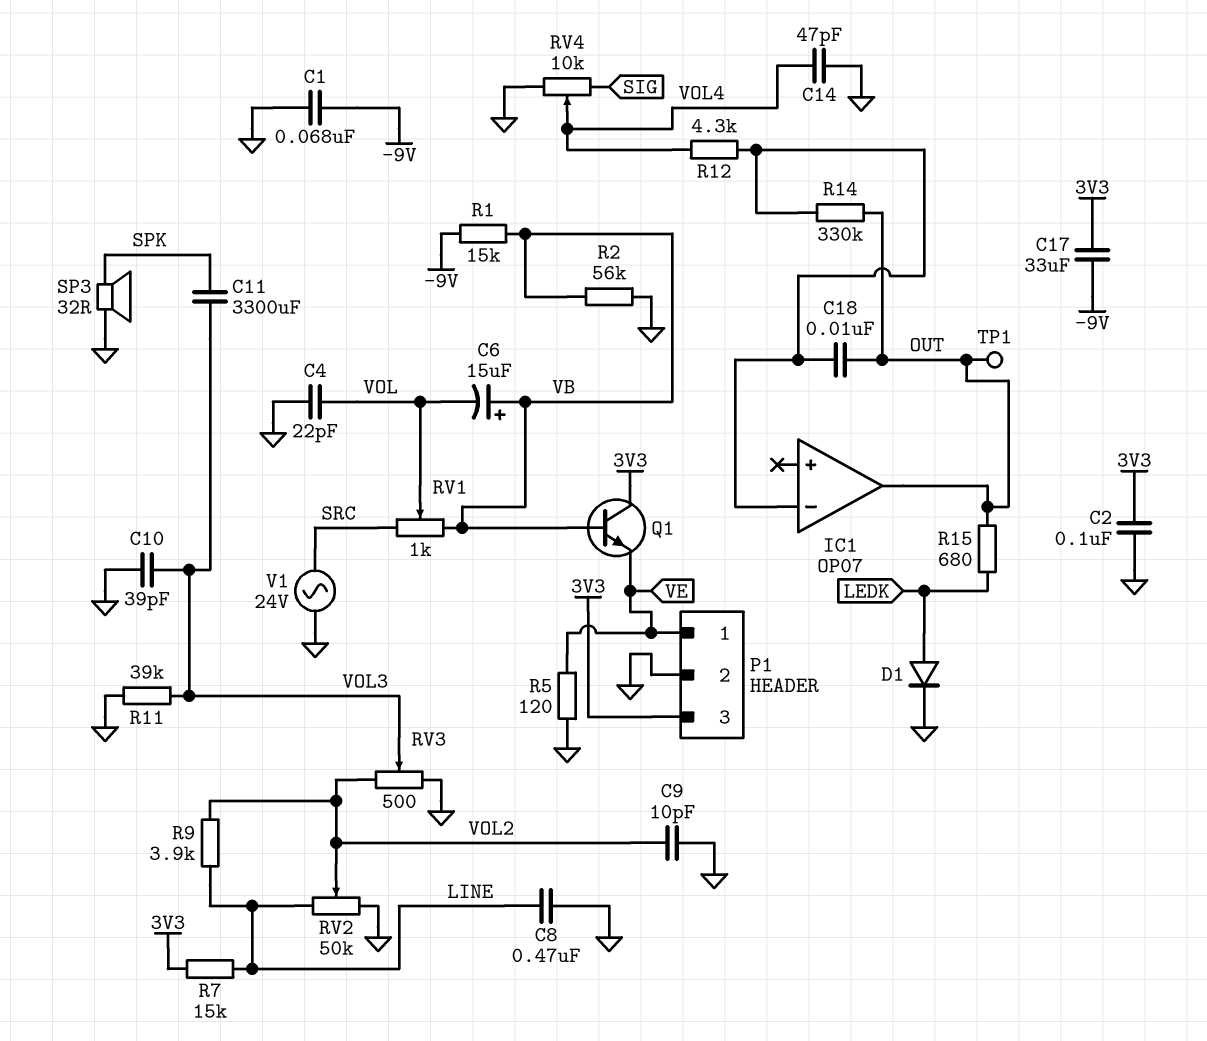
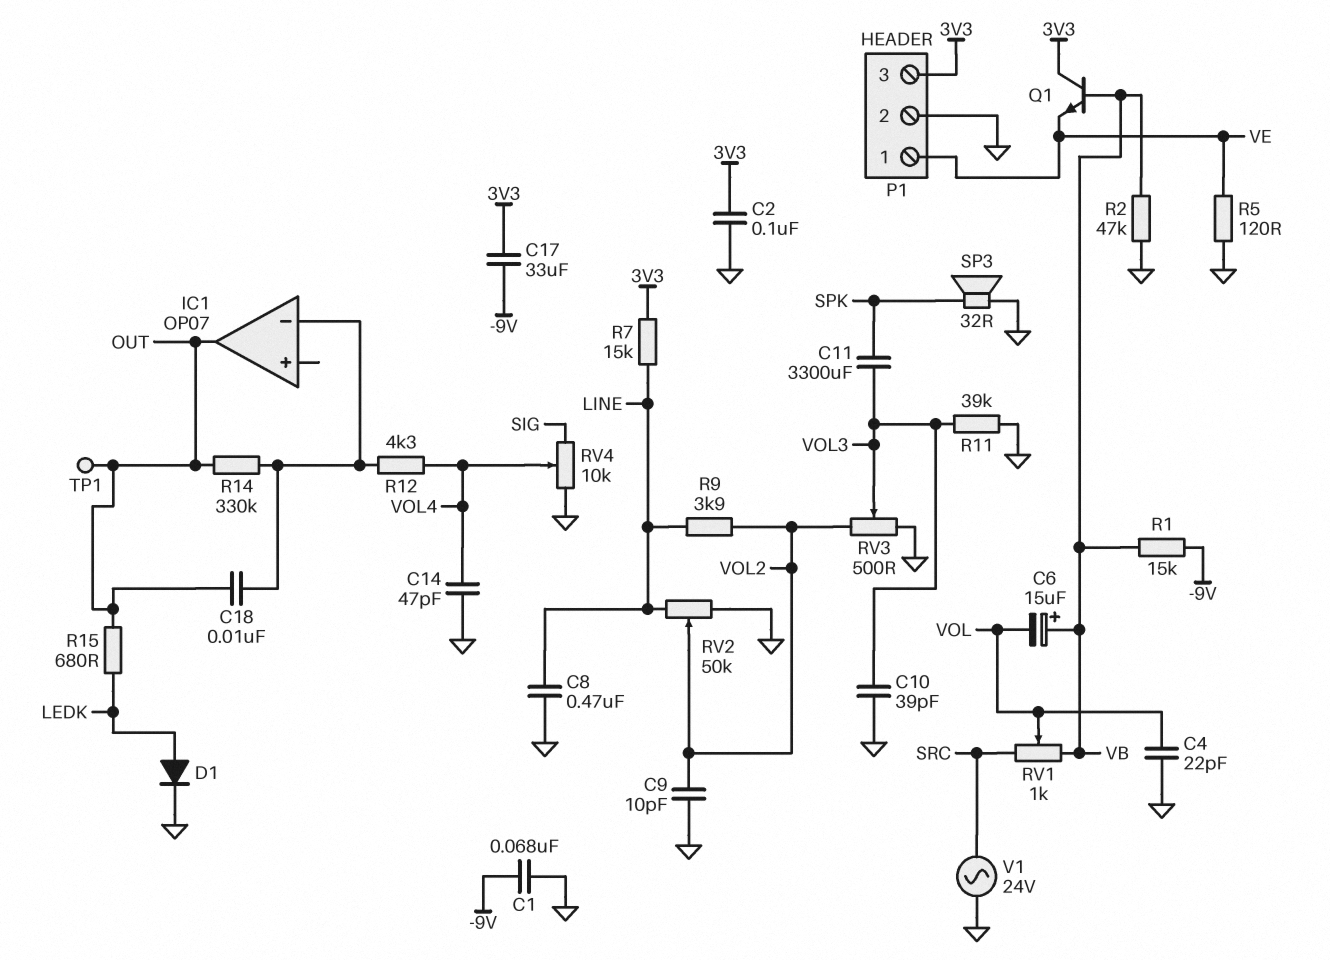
R2: 56k (GND, VB) -> 47k (GND, VB)

